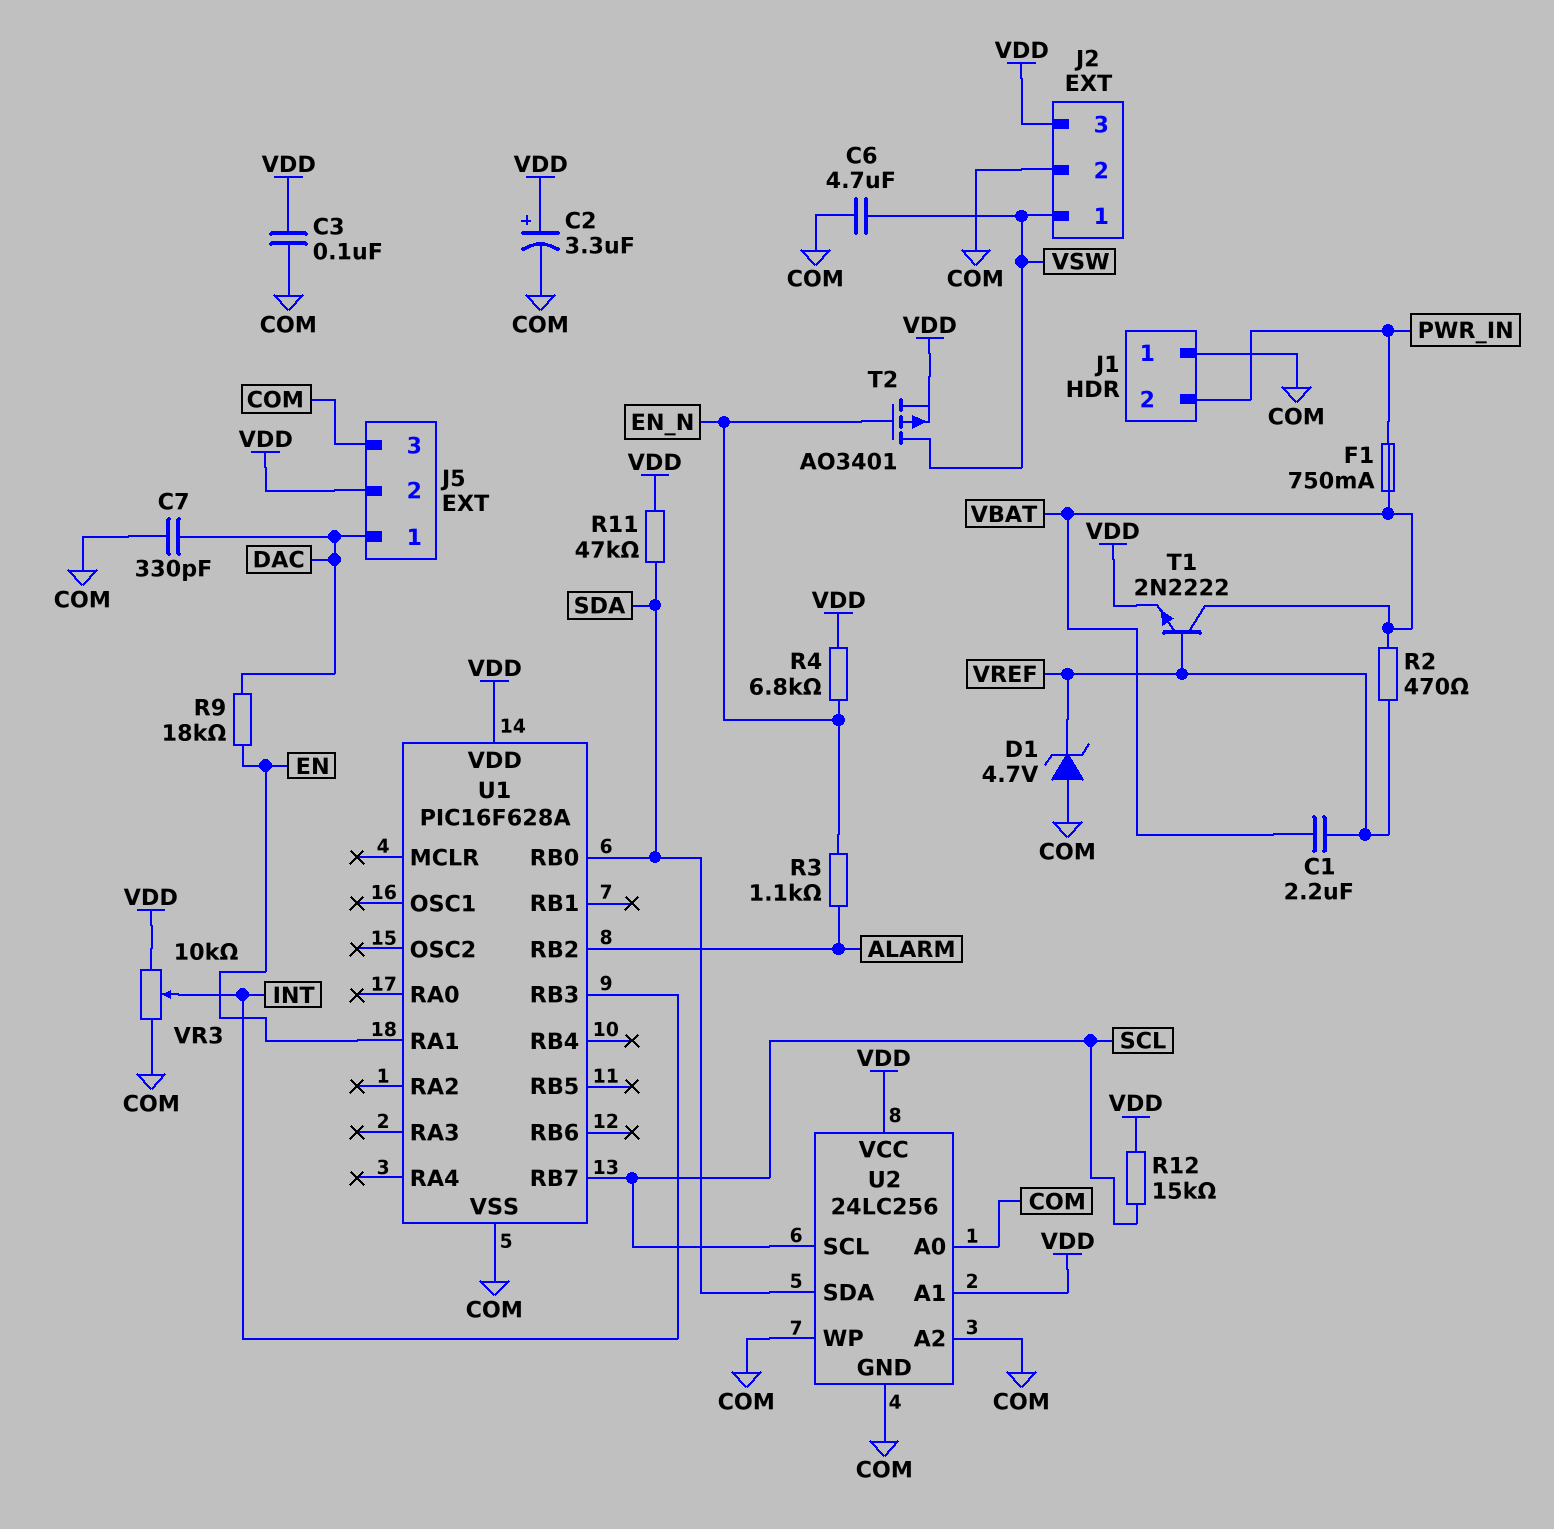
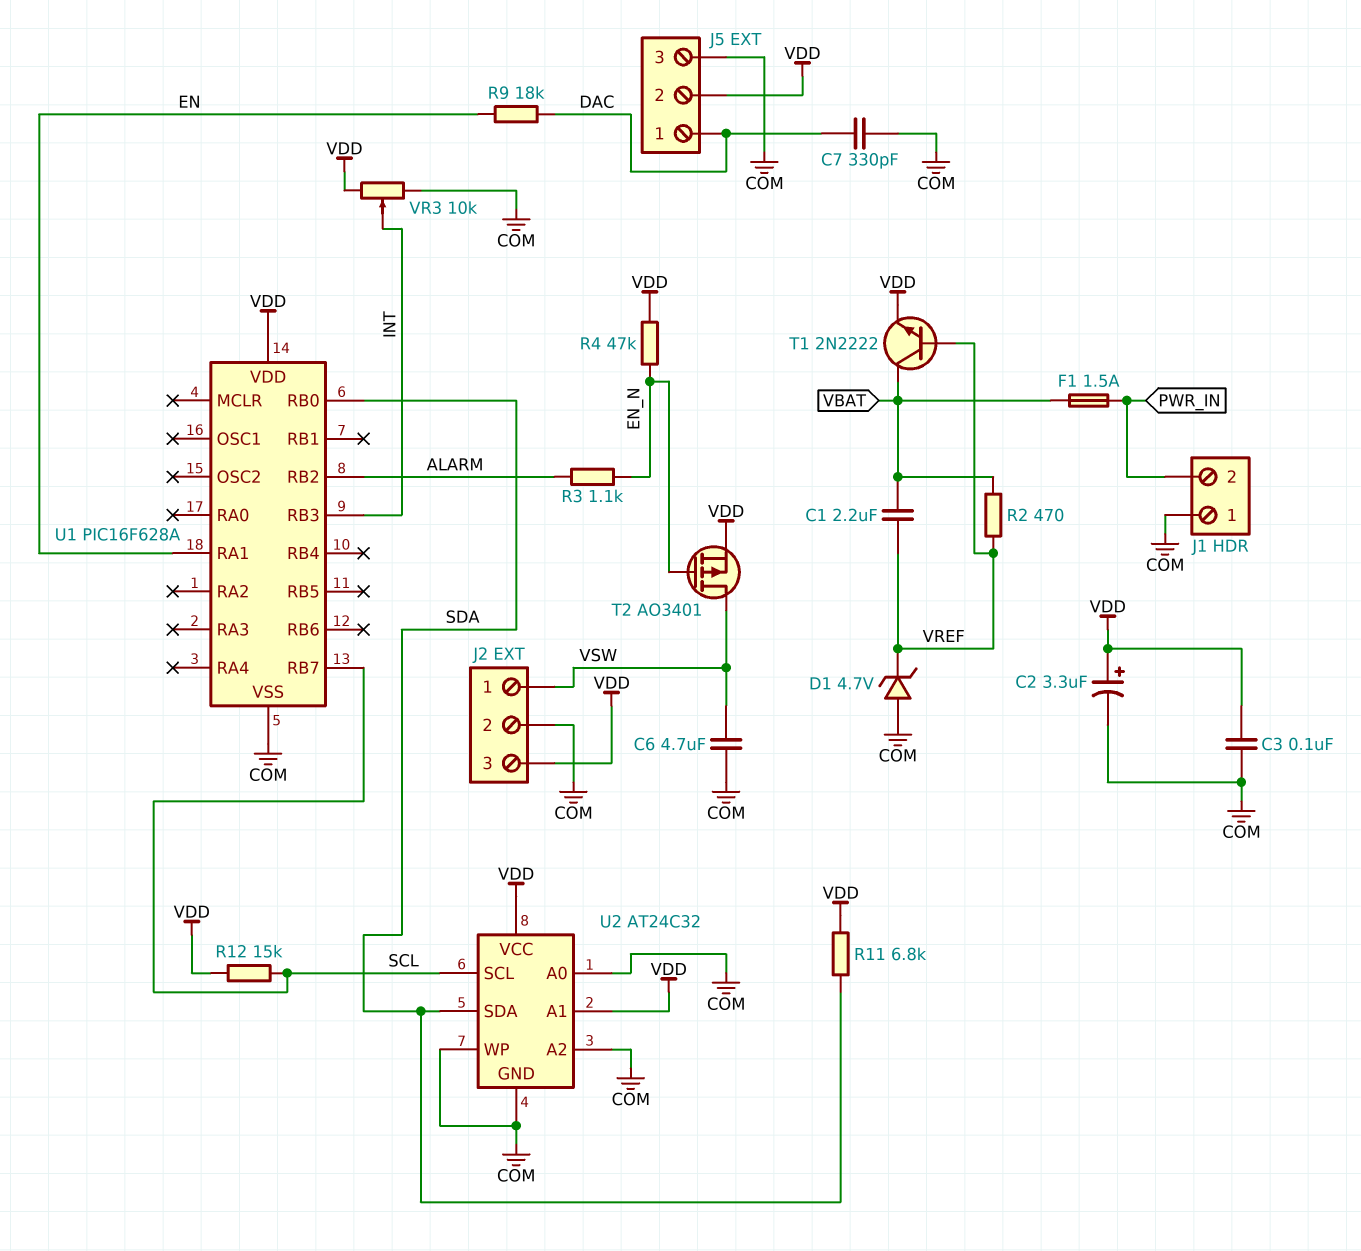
F1: 750mA (PWR_IN, VBAT) -> 1.5A (PWR_IN, VBAT)
R4: 6.8k (EN_N, VDD) -> 47k (EN_N, VDD)
R11: 47k (SDA, VDD) -> 6.8k (SDA, VDD)
U2: 24LC256 -> AT24C32

